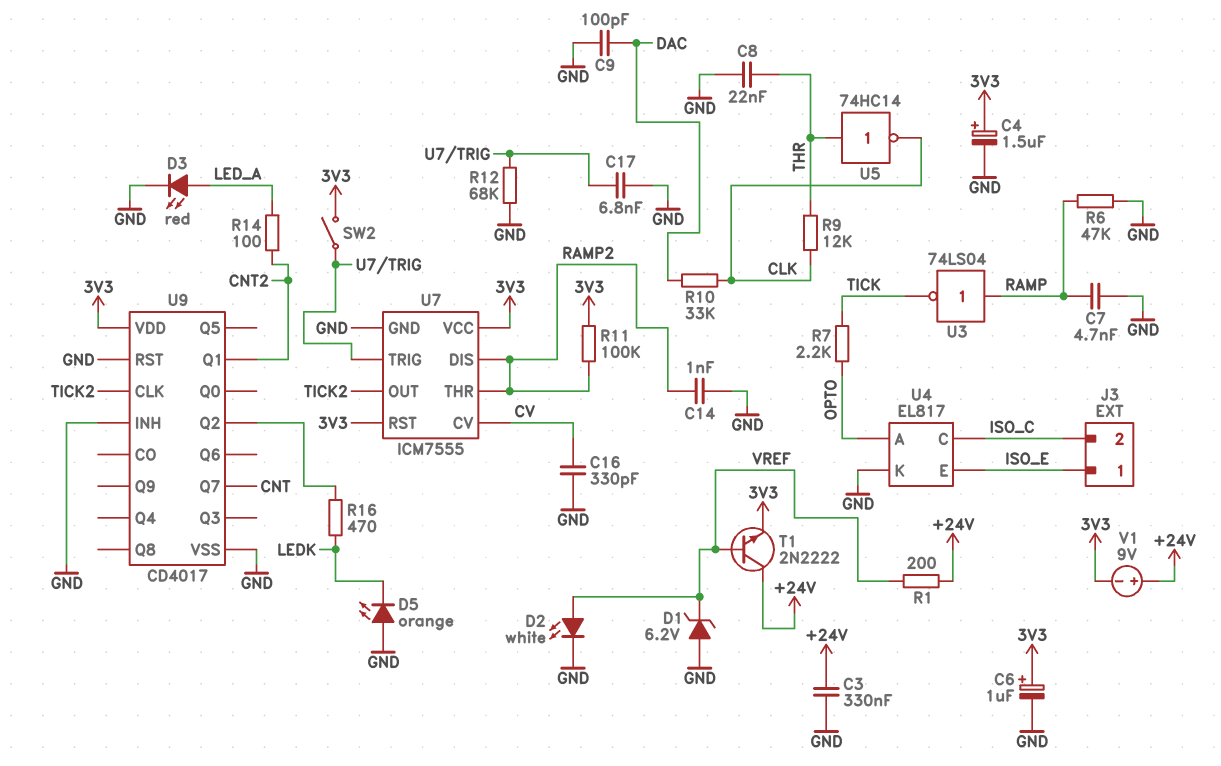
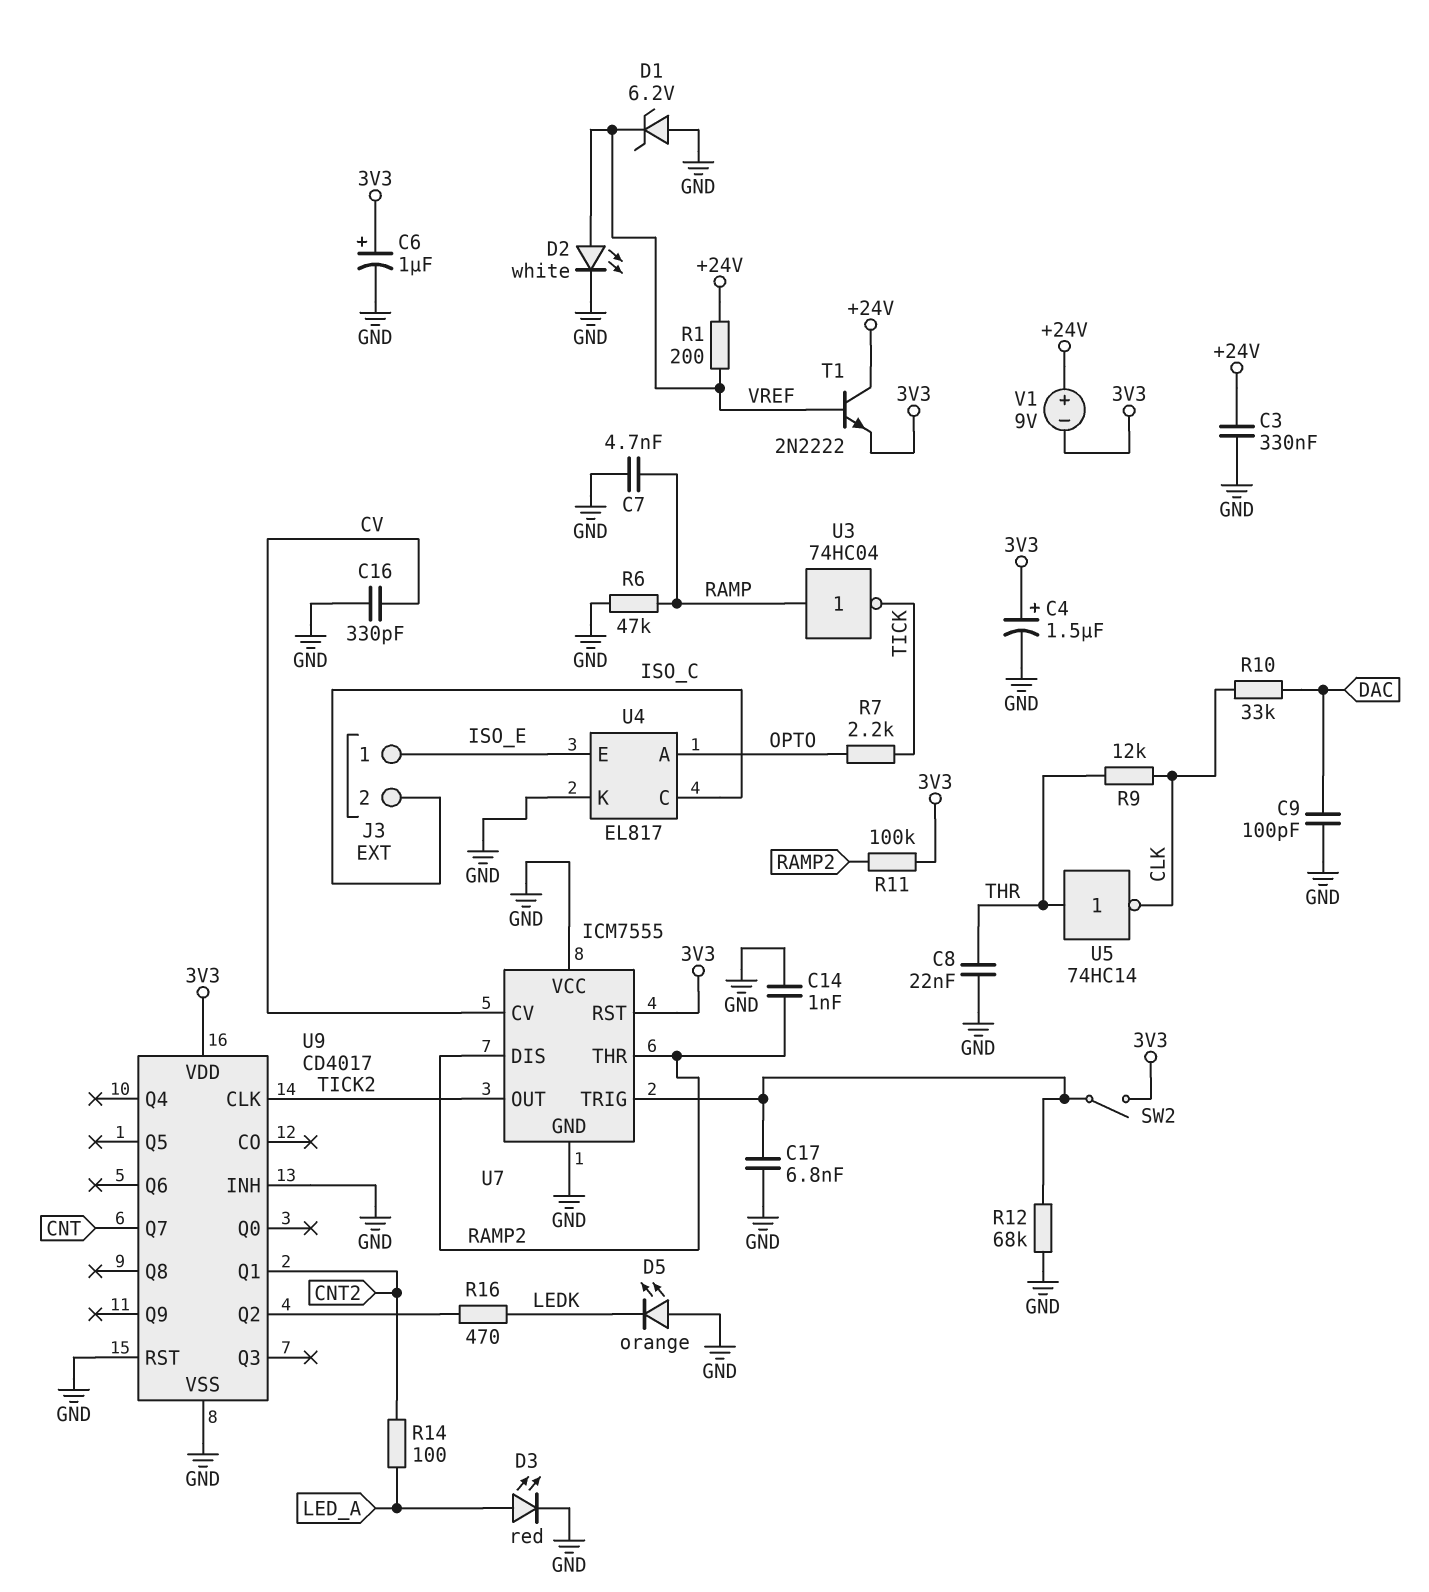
U3: NOT 74LS04 (in RAMP, out TICK) -> NOT 74HC04 (in RAMP, out TICK)
U7 pin VCC: 3V3 -> GND

